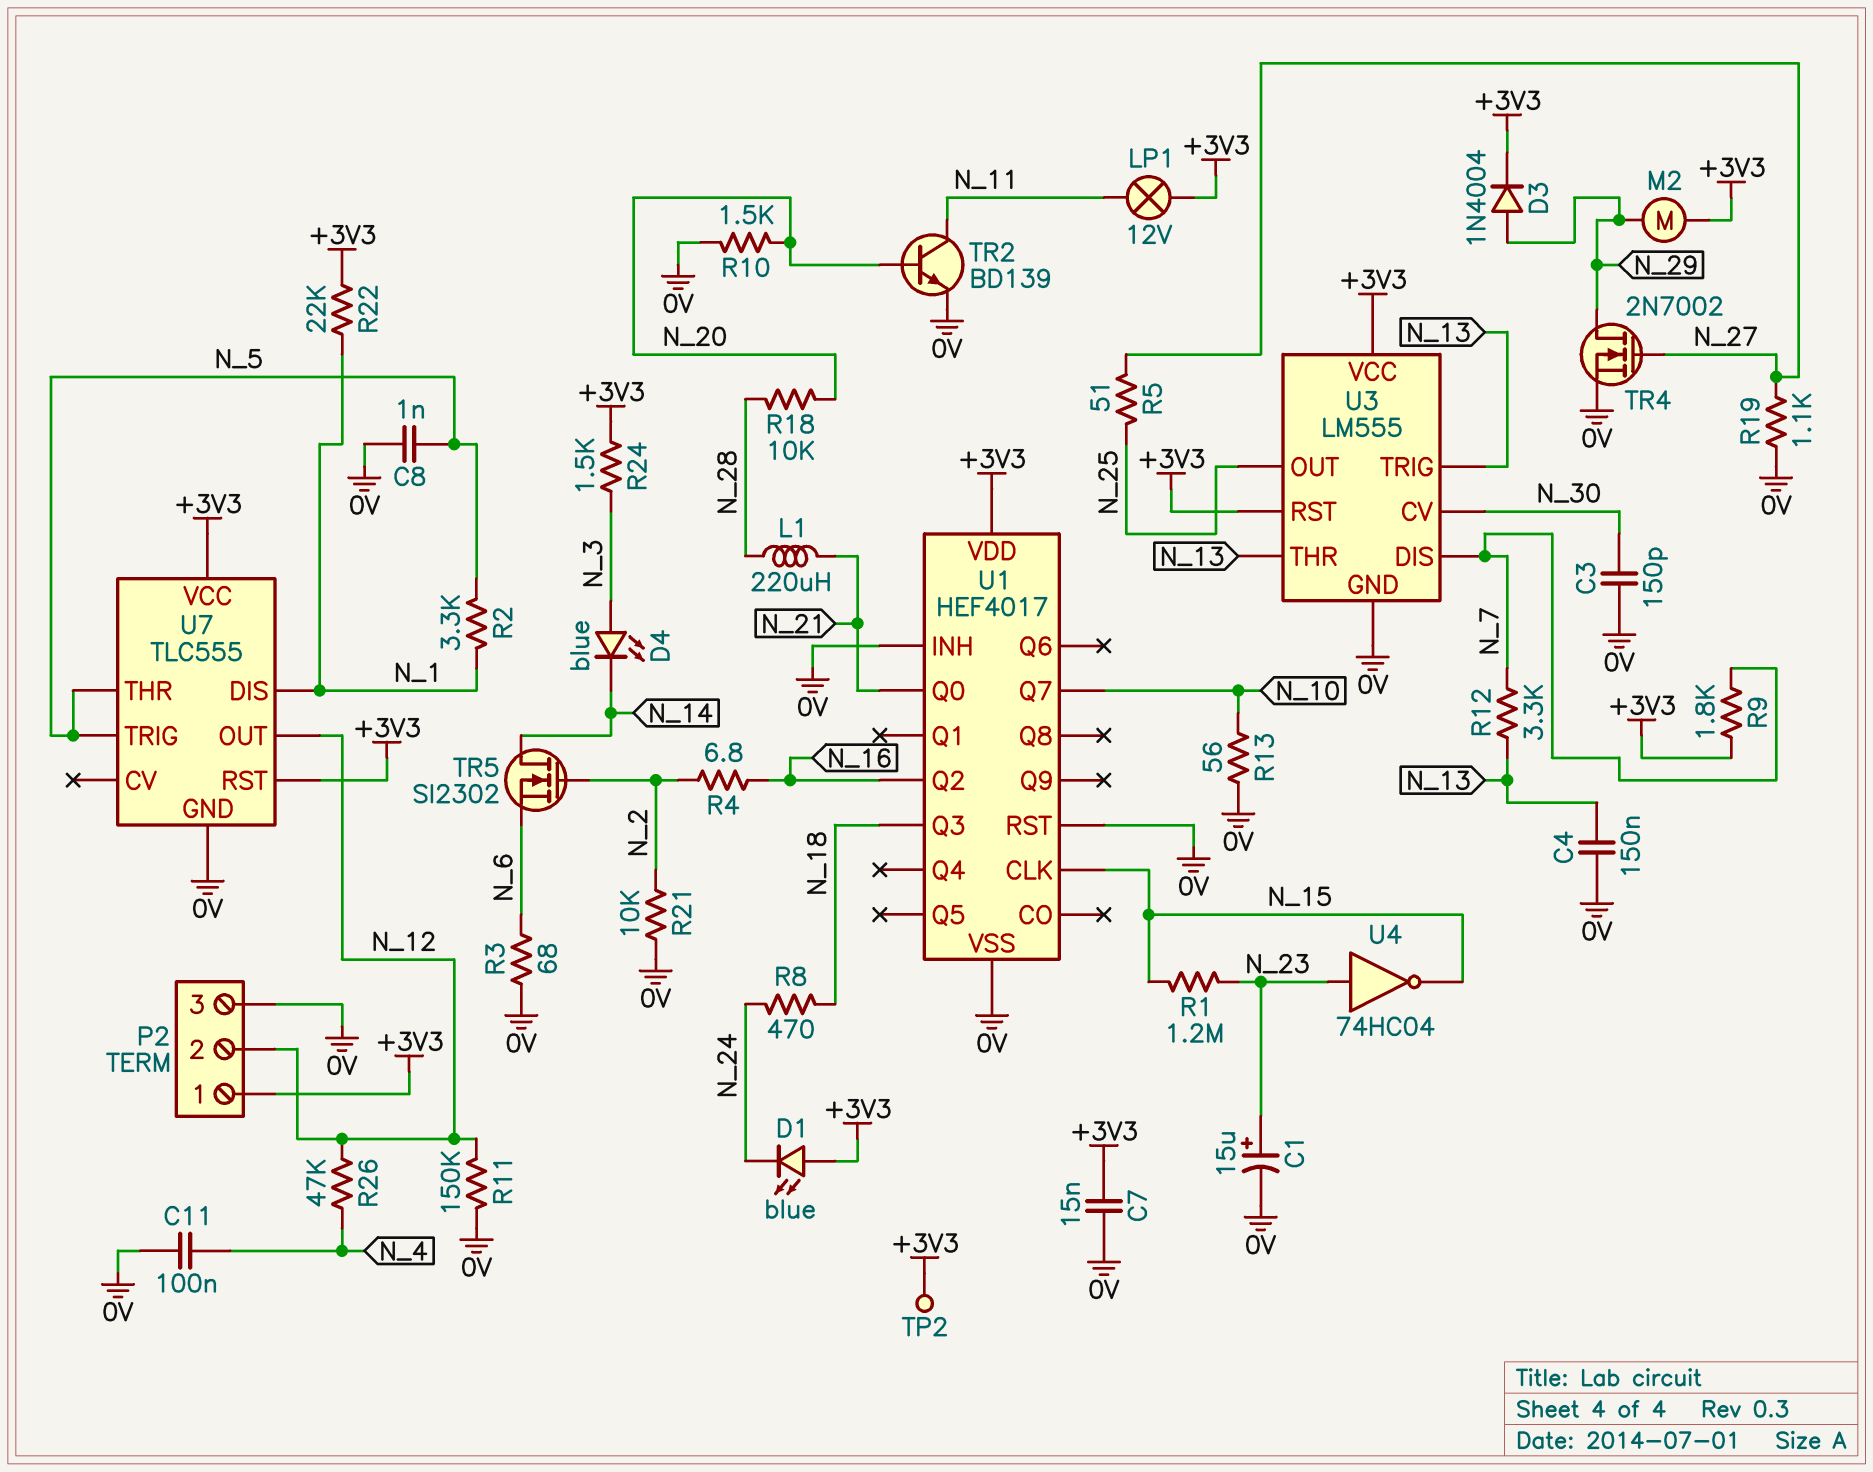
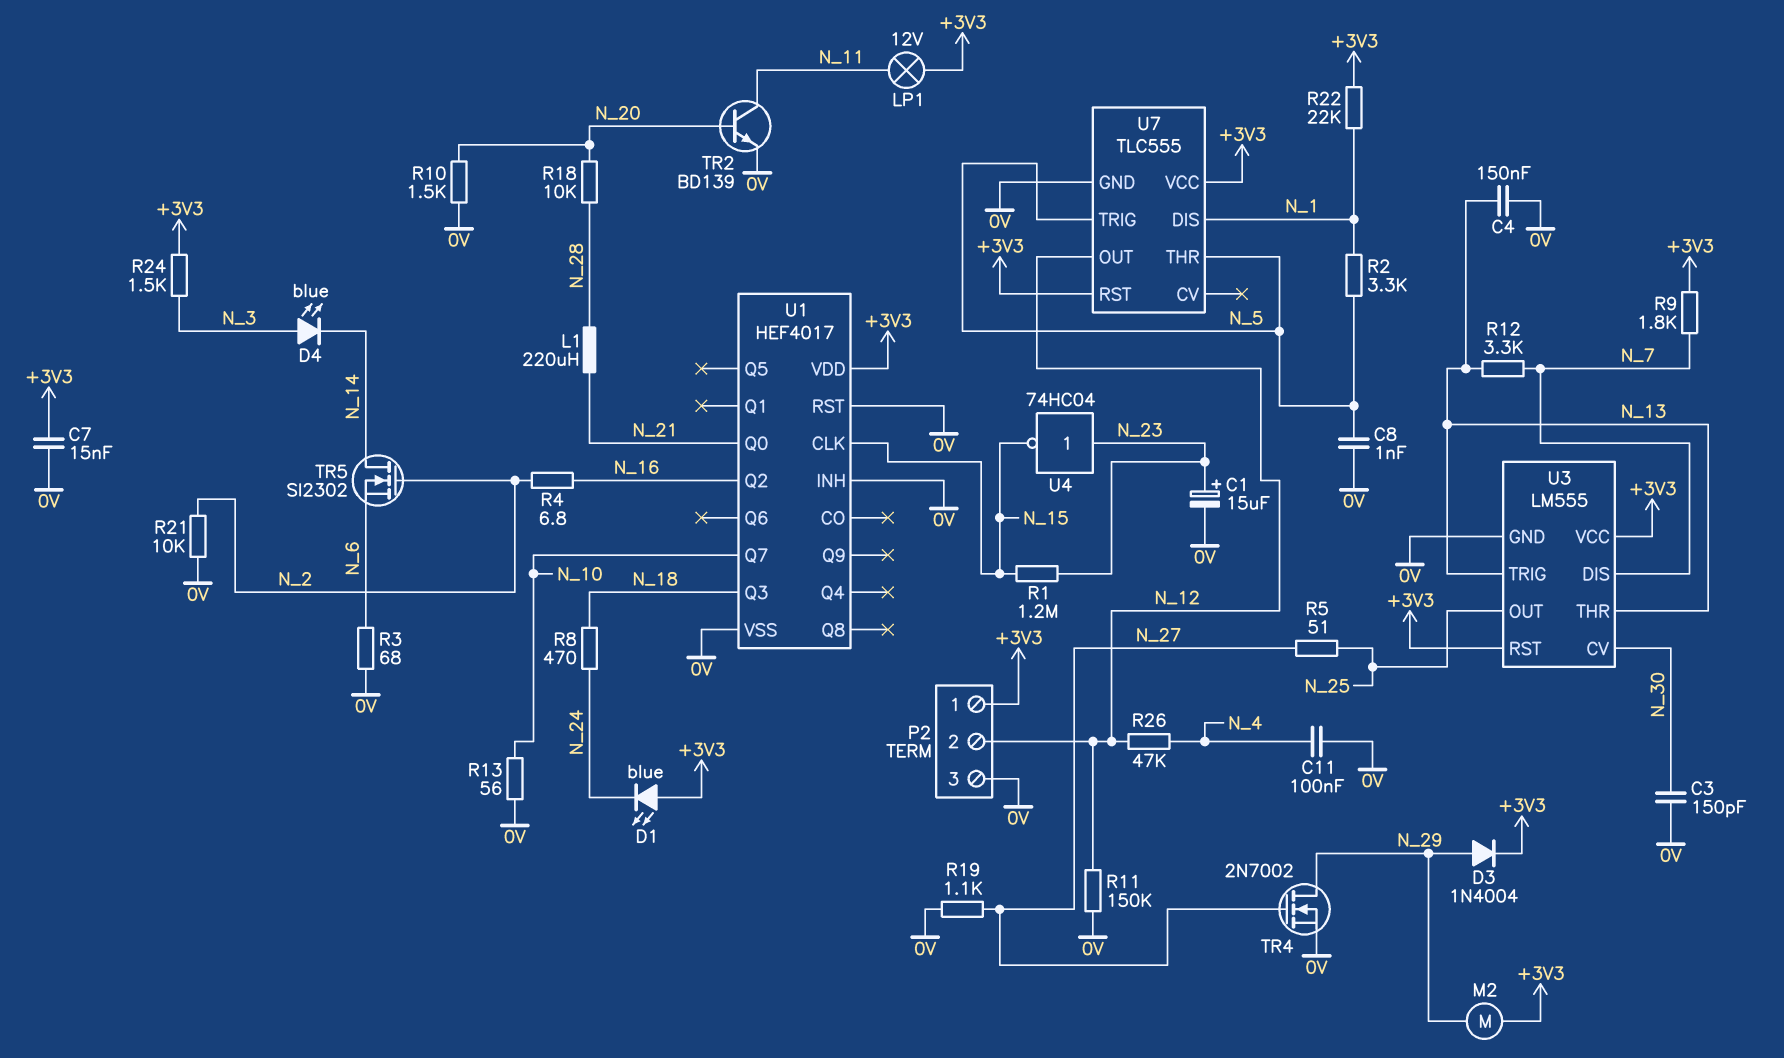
TP2: test point (+3V3) -> none

